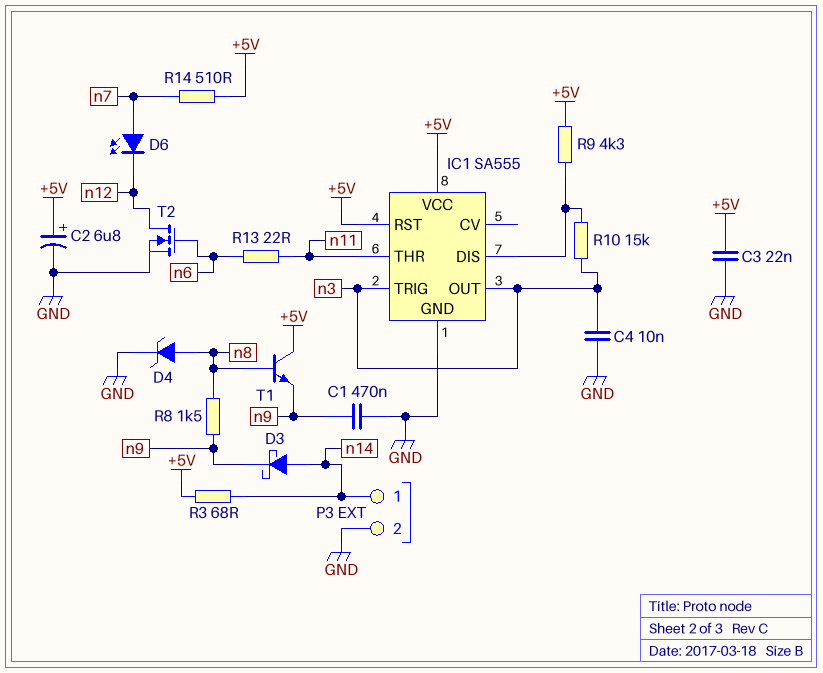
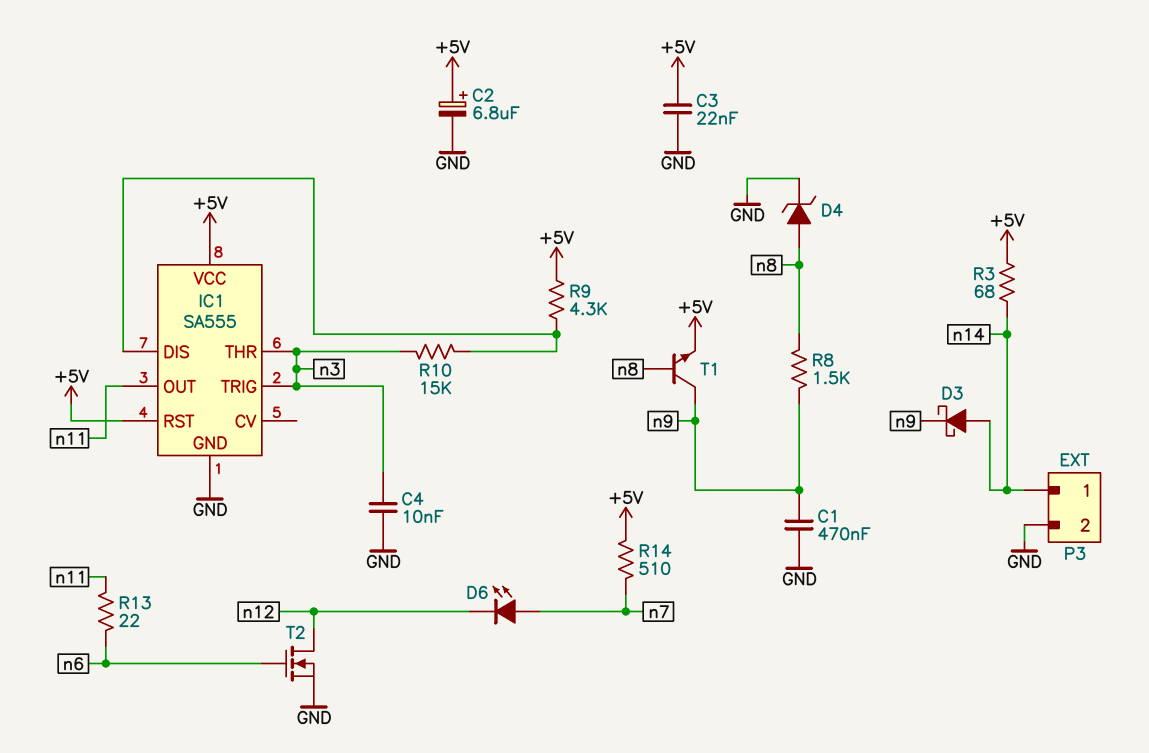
IC1 pin OUT: n3 -> n11
IC1 pin THR: n11 -> n3
T1: NPN (B n8, C +5V, E n9) -> NPN (B n8, C n9, E +5V)

